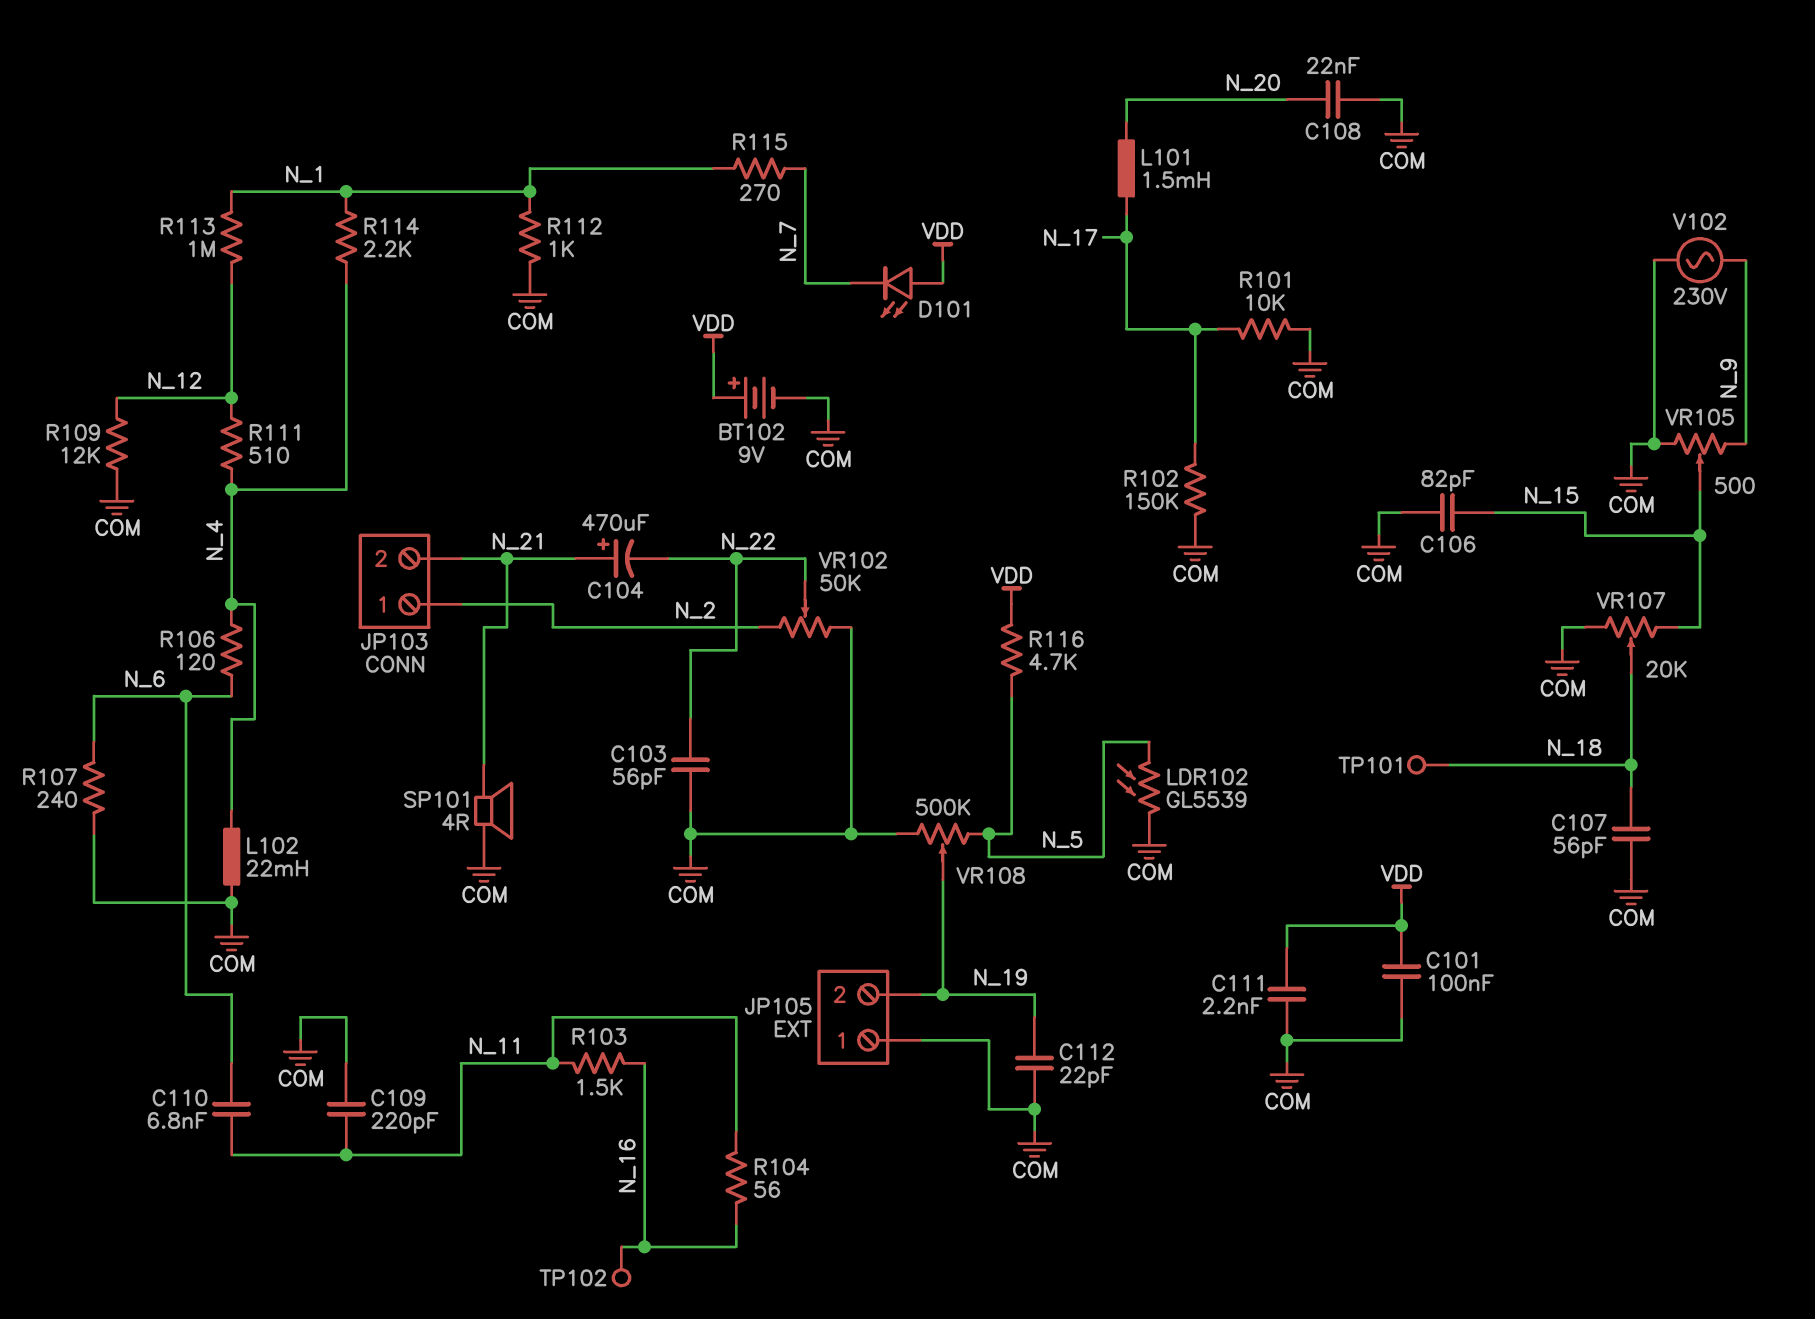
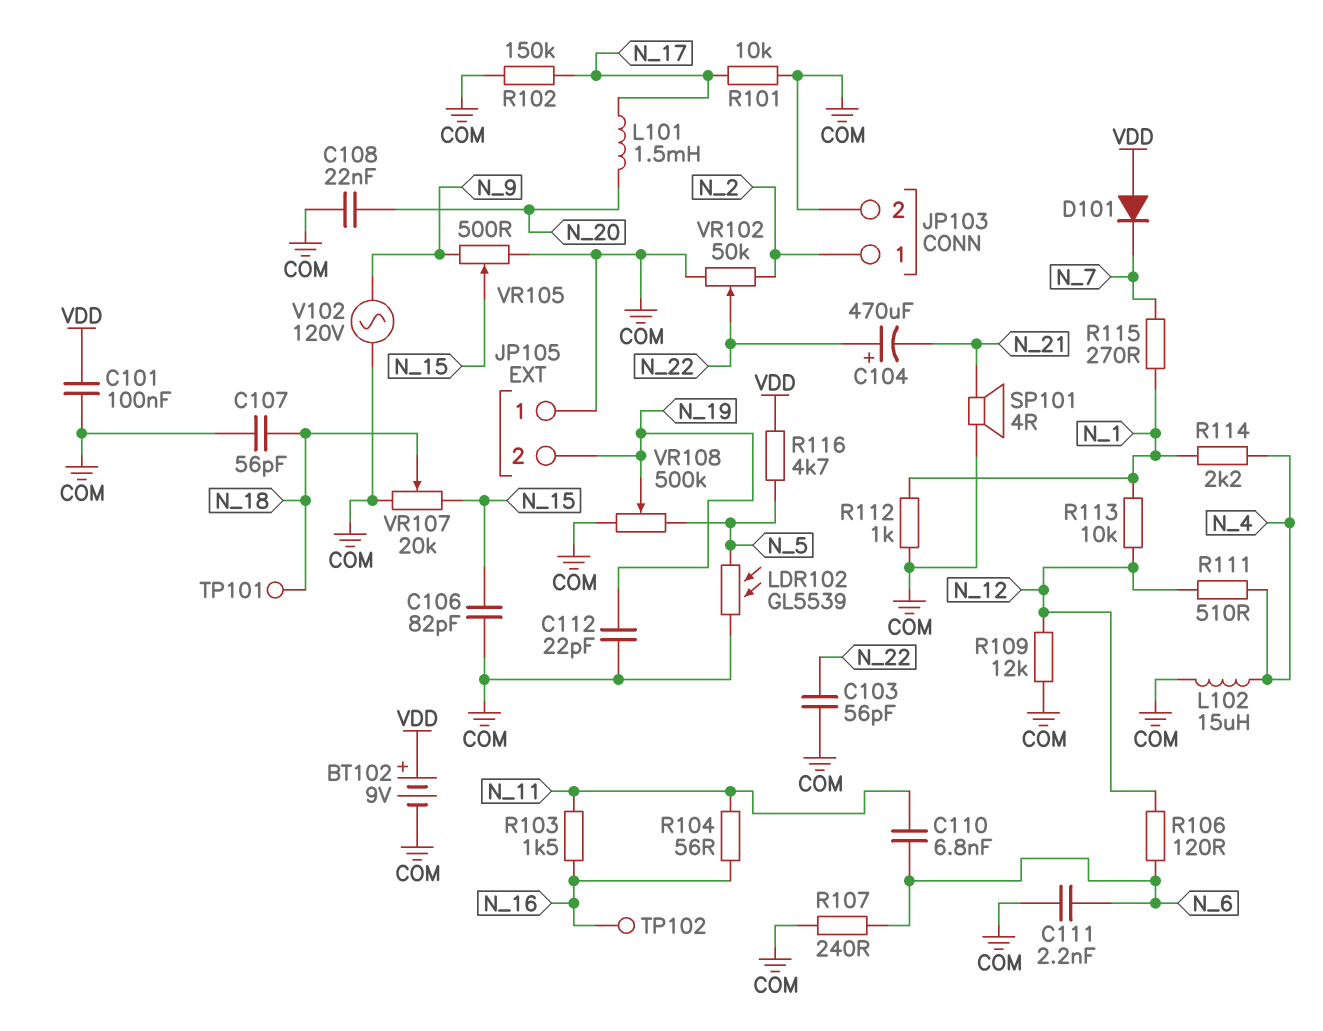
C104: 470uF (plus N_21, minus N_22) -> 470uF (plus N_22, minus N_21)
C109: 220pF (COM, N_11) -> none
C111: 2.2nF (COM, VDD) -> 2.2nF (COM, N_6)
D101: LED (A VDD, K N_7) -> diode (A VDD, K N_7)
JP103 pin 2: N_21 -> COM
L102: 22mH (COM, N_4) -> 15uH (COM, N_4)
R106: 120 (N_4, N_6) -> 120 (N_6, N_12)
R113: 1M (N_1, N_12) -> 10k (N_1, N_12)
V102: AC 230V (COM, N_9) -> AC 120V (COM, N_9)

